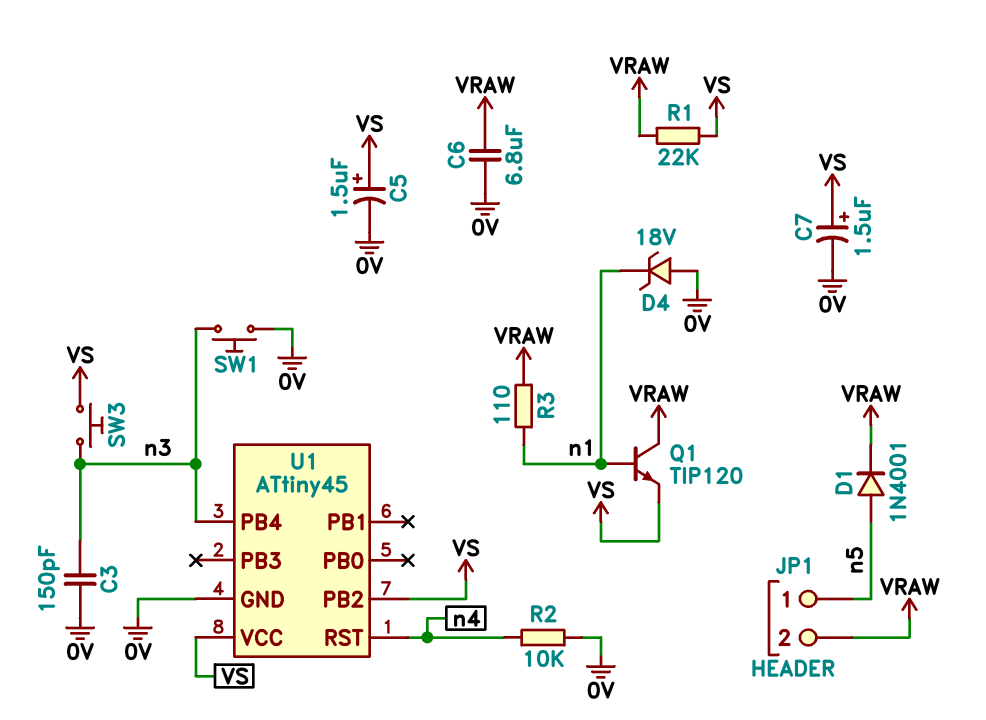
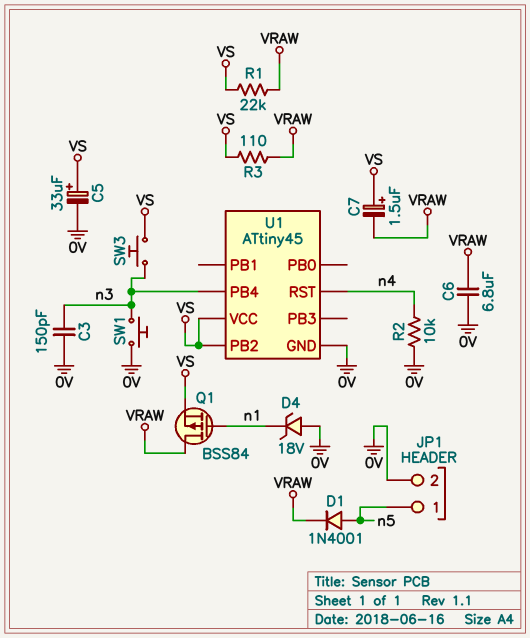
C5: 1.5uF (plus VS, minus 0V) -> 33uF (plus VS, minus 0V)
C7: 1.5uF (plus VS, minus 0V) -> 1.5uF (plus VS, minus VRAW)
JP1 pin 2: VRAW -> 0V
Q1: NPN TIP120 (B n1, C VRAW, E VS) -> PMOS BSS84 (G n1, D VRAW, S VS)
R3: 110 (VRAW, n1) -> 110 (VRAW, VS)

